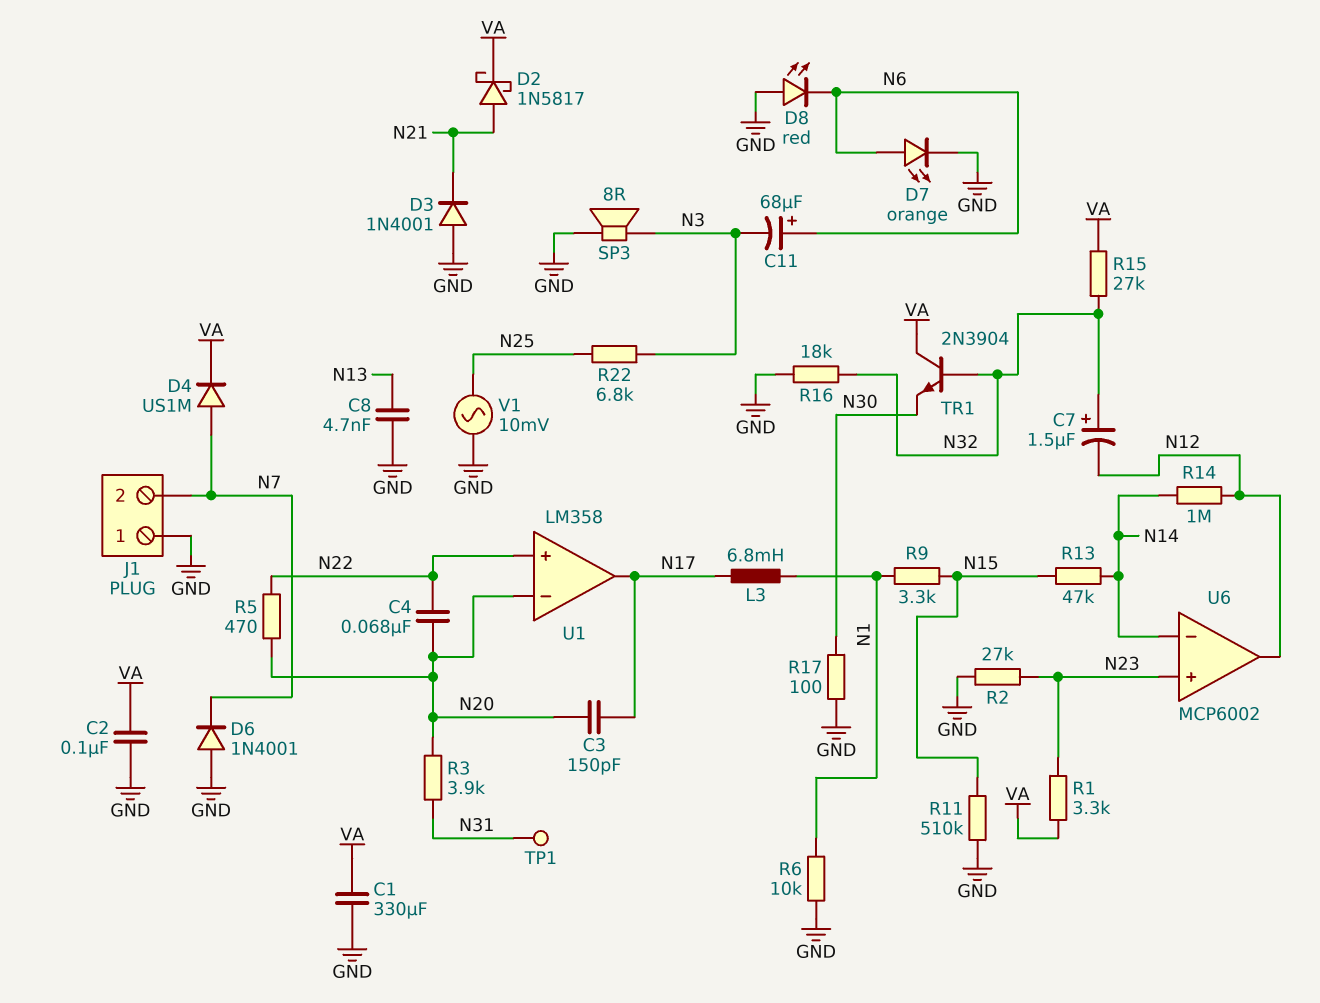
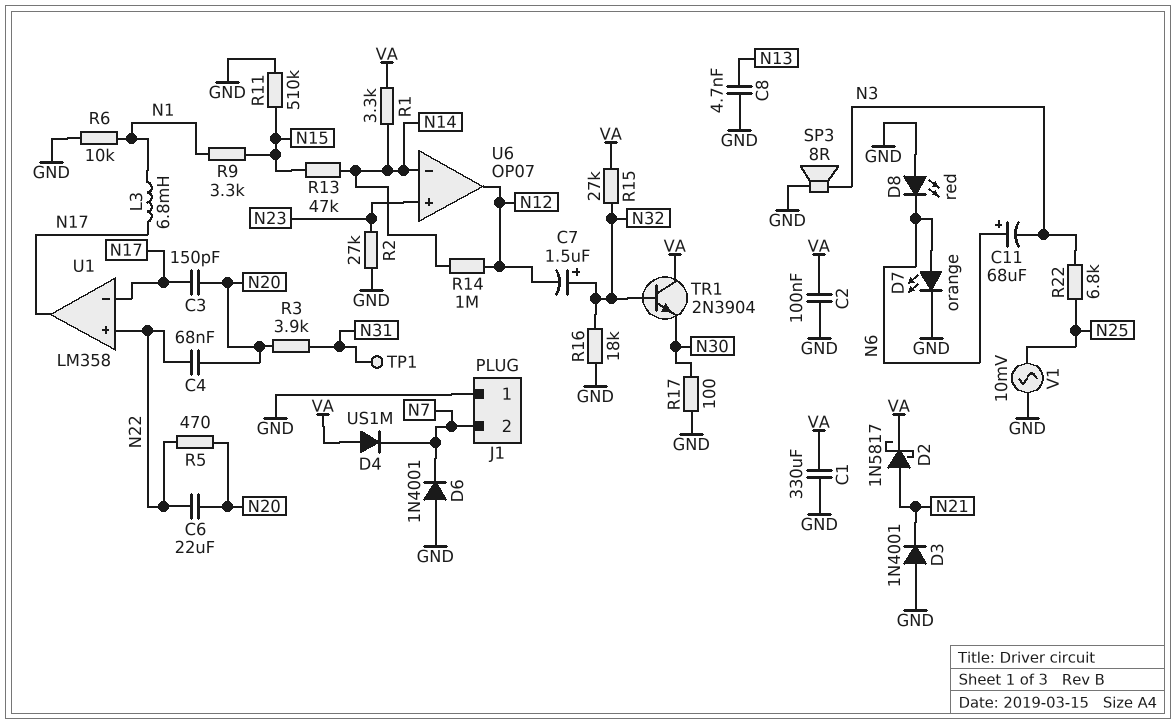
C6: none -> 22uF (N20, N22)
D4: diode US1M (A N7, K VA) -> diode US1M (A VA, K N7)
R1: 3.3k (N23, VA) -> 3.3k (N14, VA)
U1 pin in-: N20 -> N17
U6: MCP6002 -> OP07

